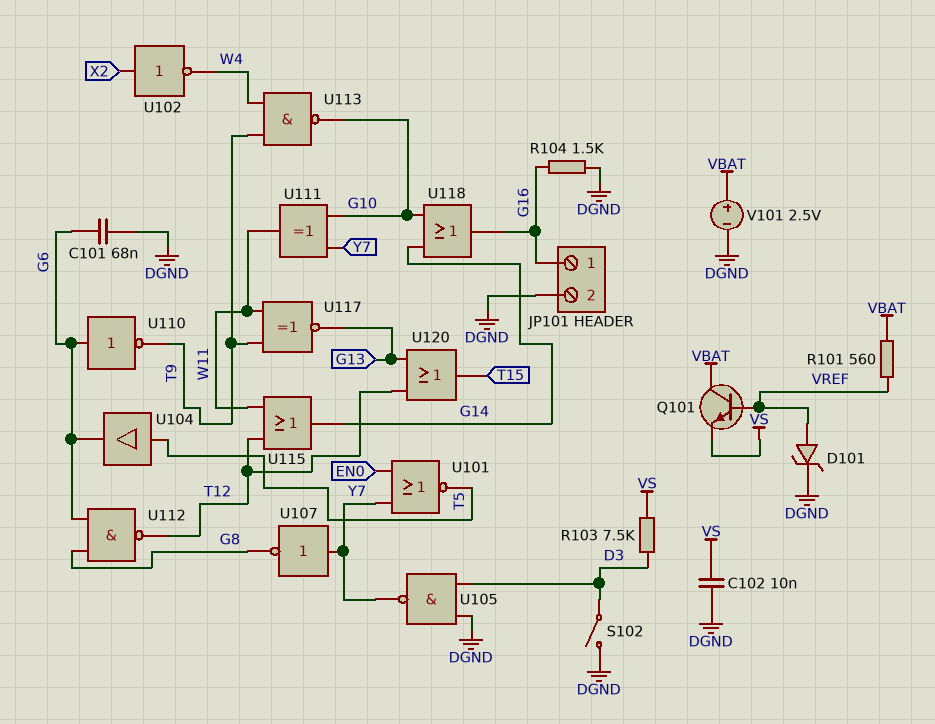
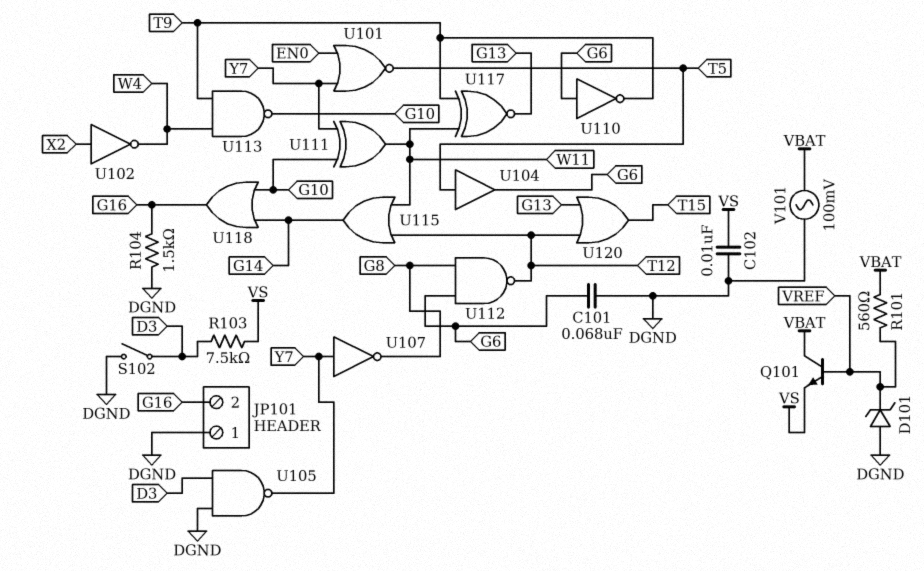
D101: zener (A VREF, K DGND) -> zener (A DGND, K VREF)
JP101 pin 1: G16 -> DGND
JP101 pin 2: DGND -> G16
V101: 2.5V (plus VBAT, minus DGND) -> AC 100mV (DGND, VBAT)

